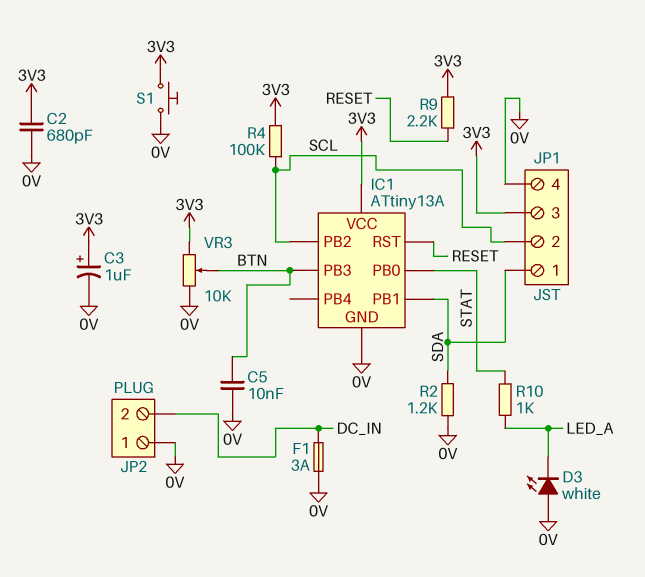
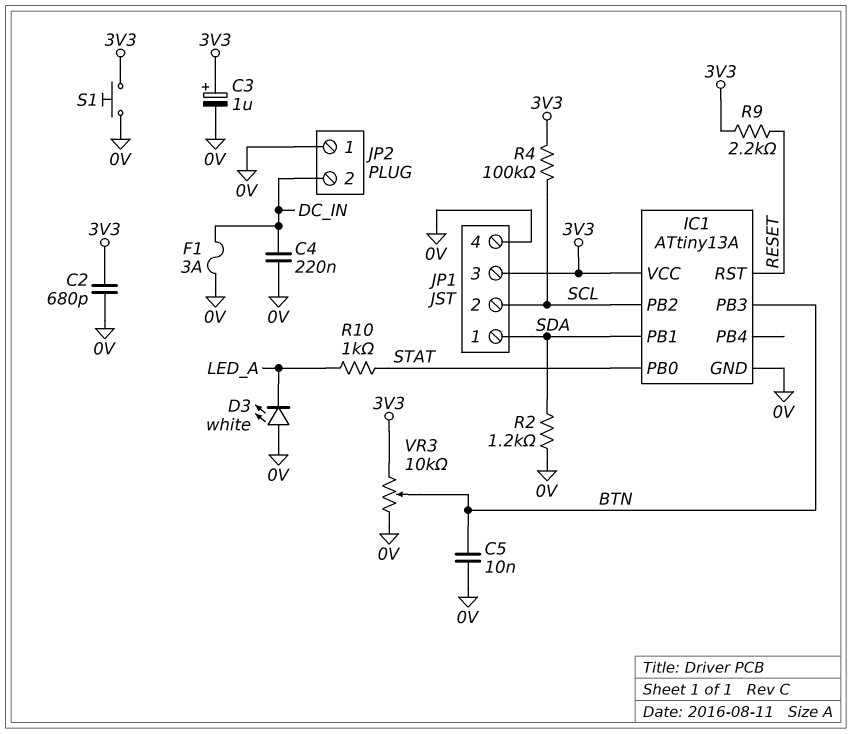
C4: none -> 220nF (0V, DC_IN)

